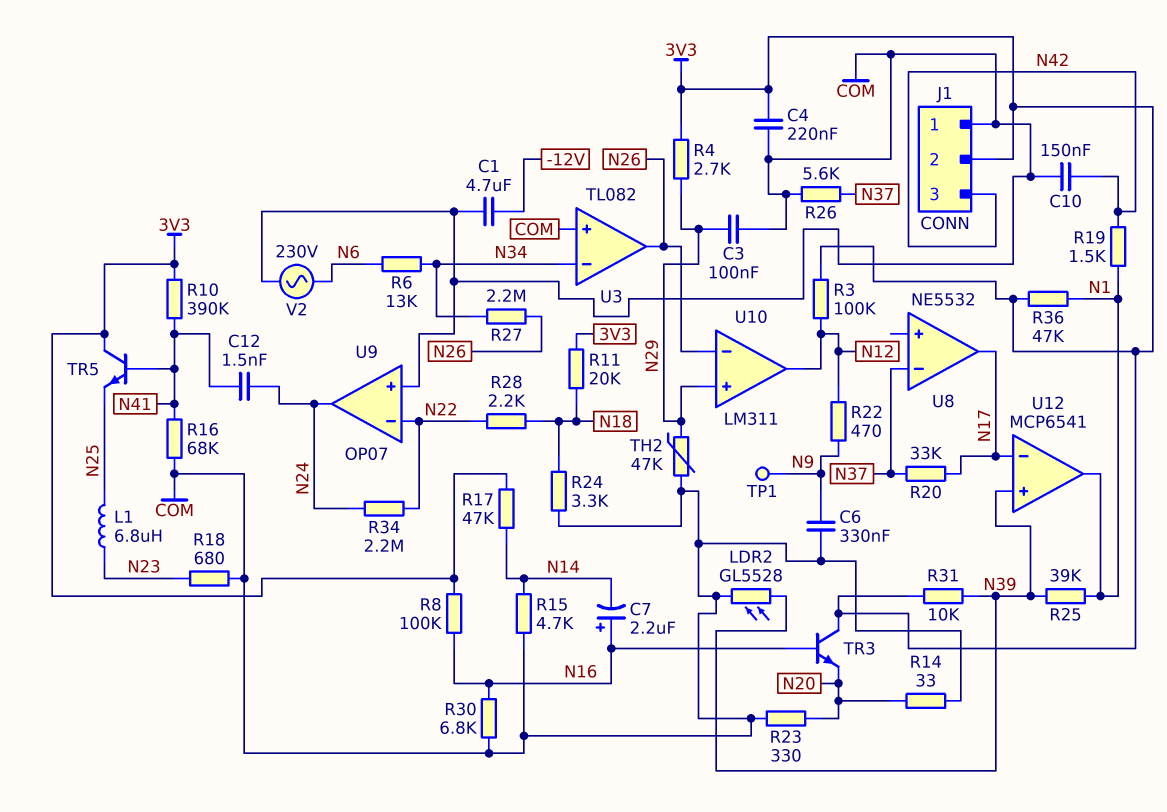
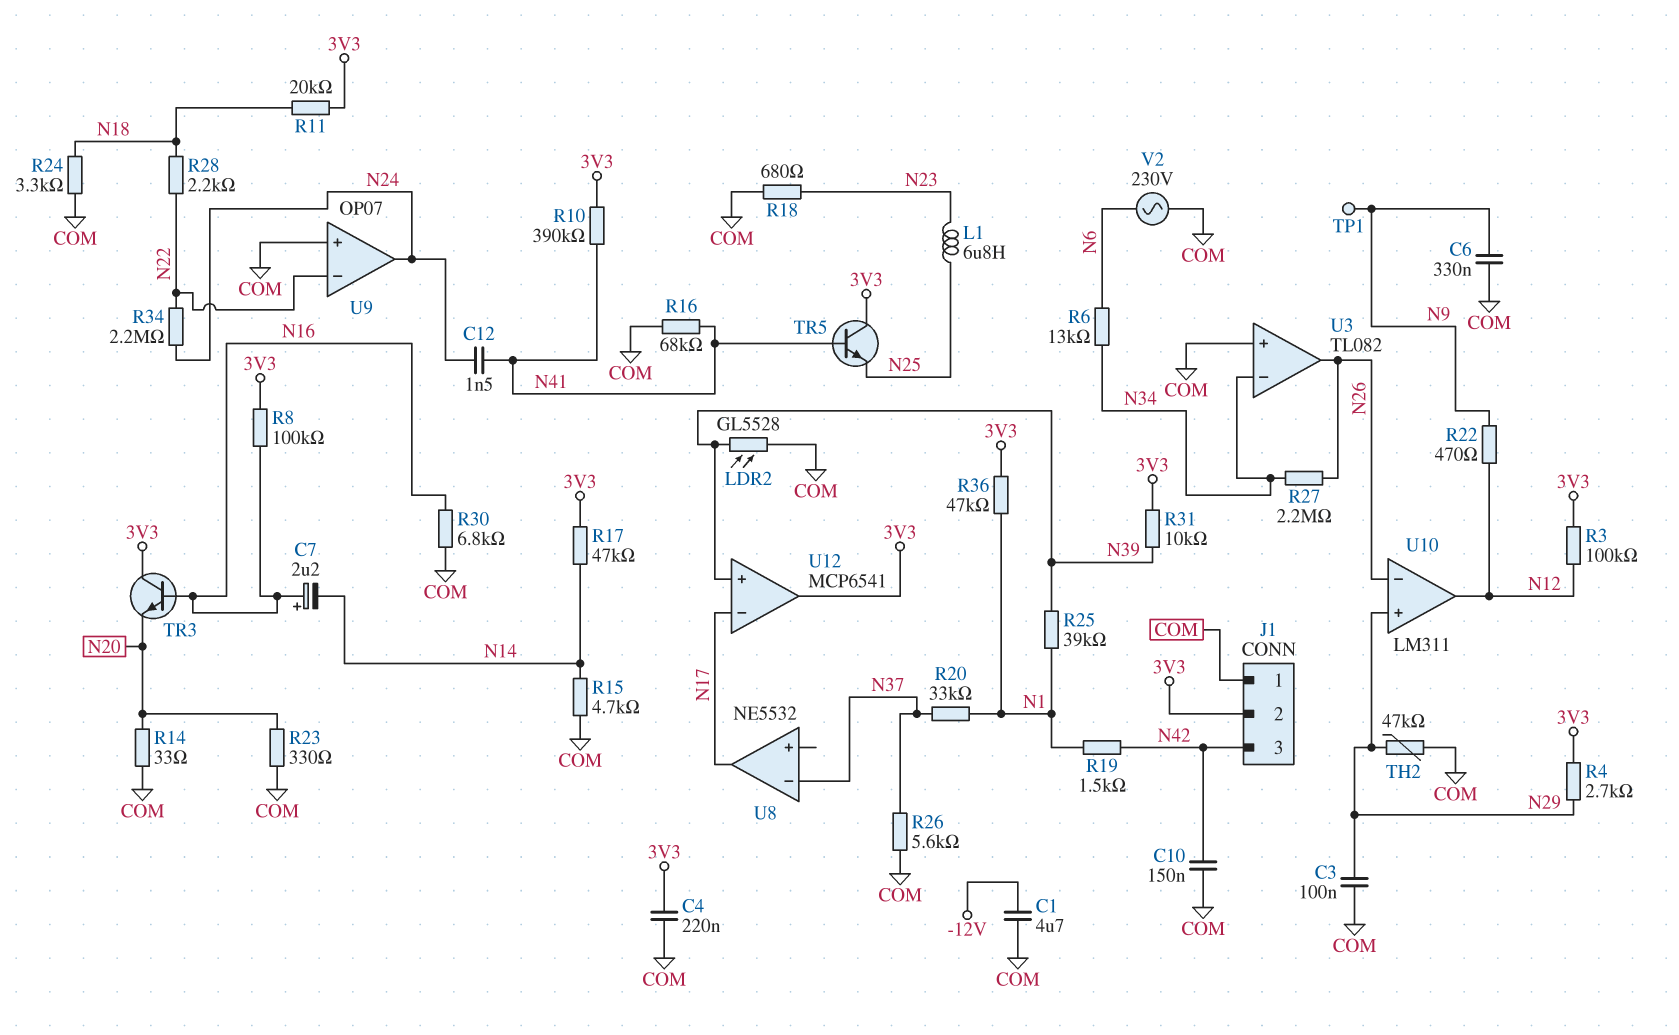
R20: 33k (N17, N37) -> 33k (N1, N37)
U12 pin out: N1 -> 3V3

